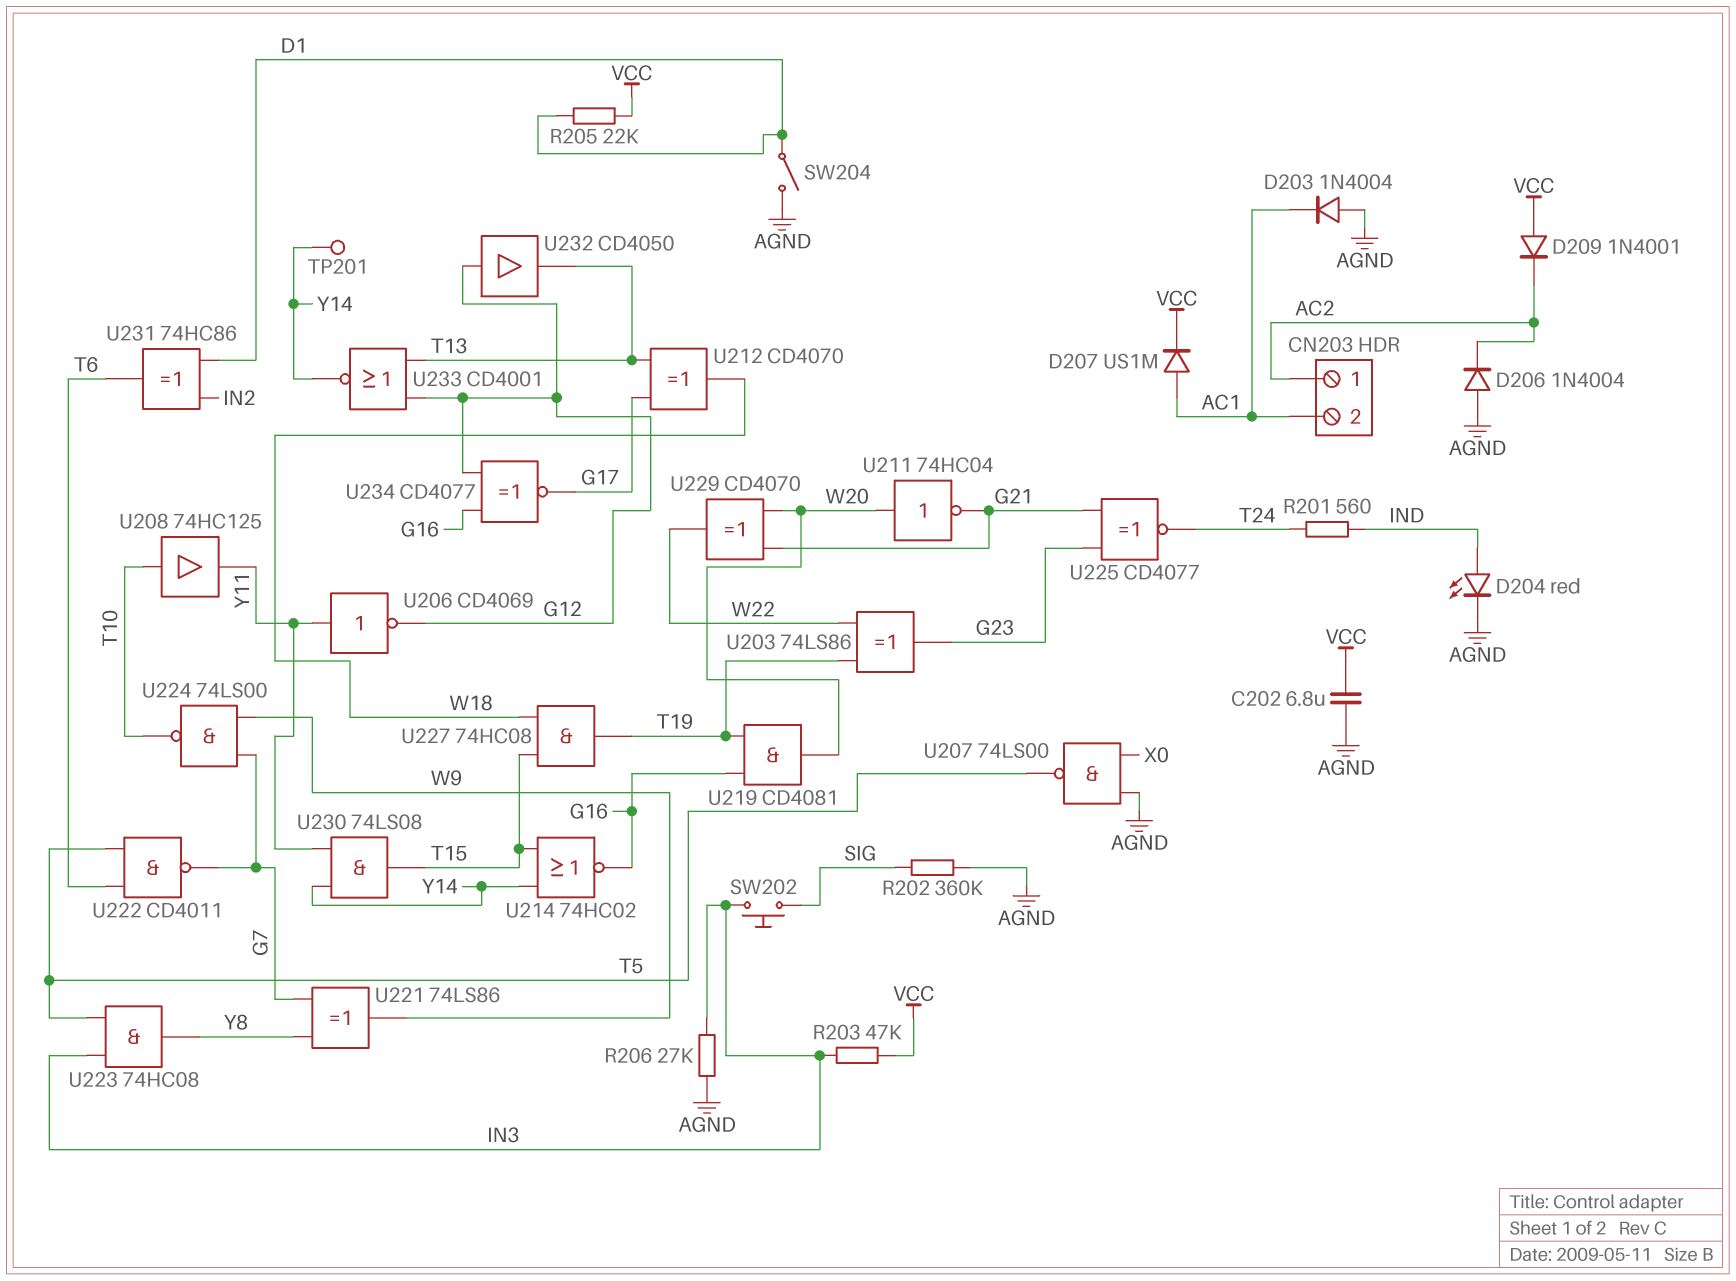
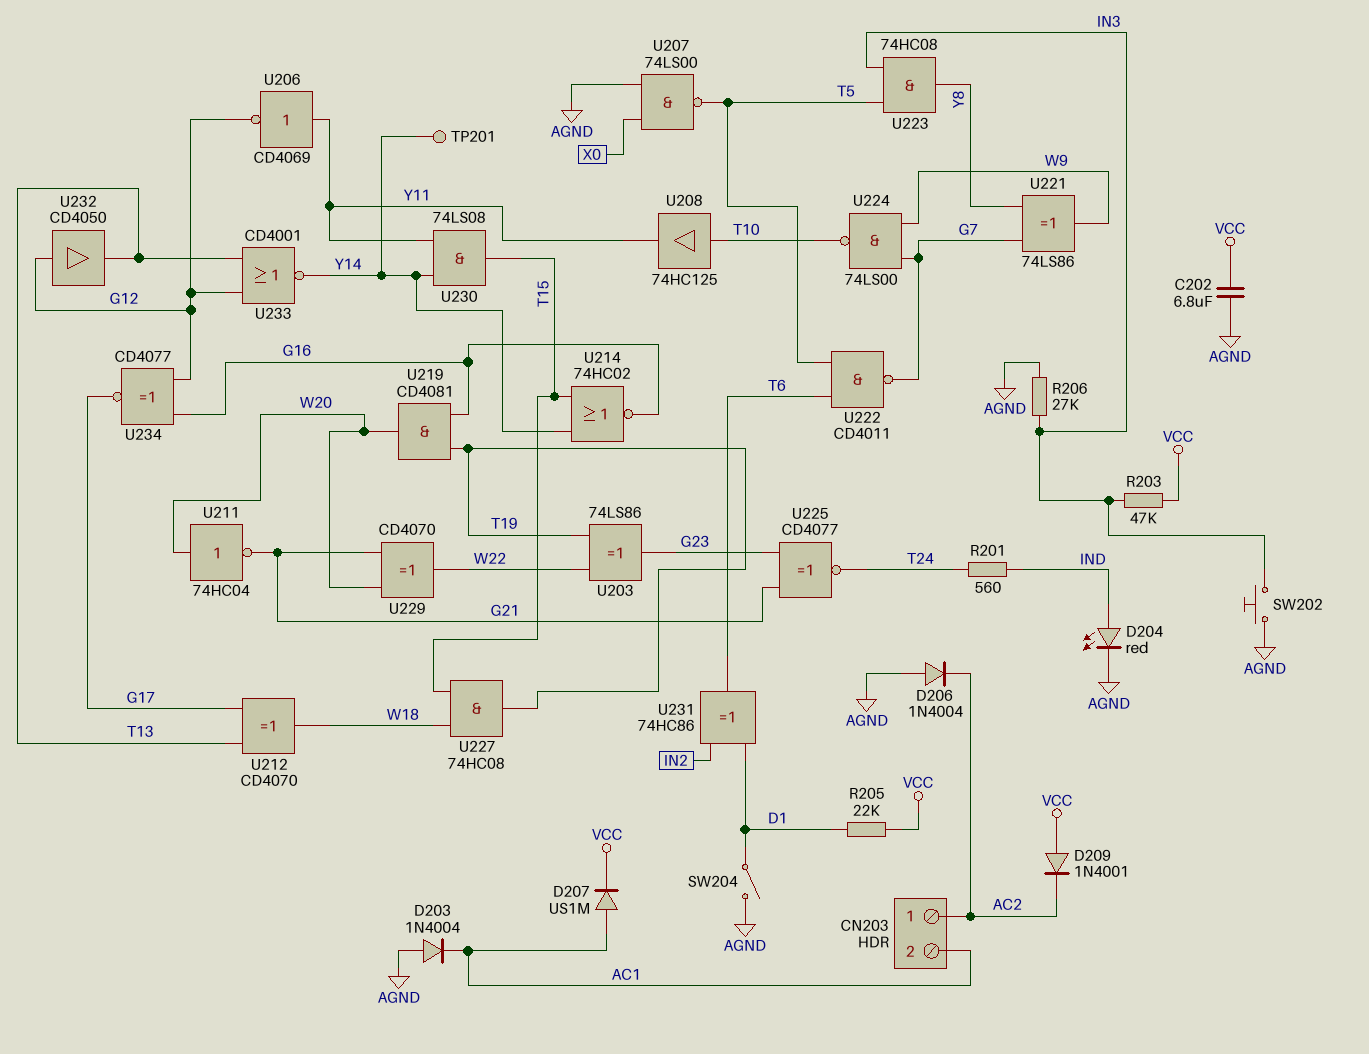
R202: 360k (AGND, SIG) -> none
SW202: button (IN3, SIG) -> button (AGND, IN3)

